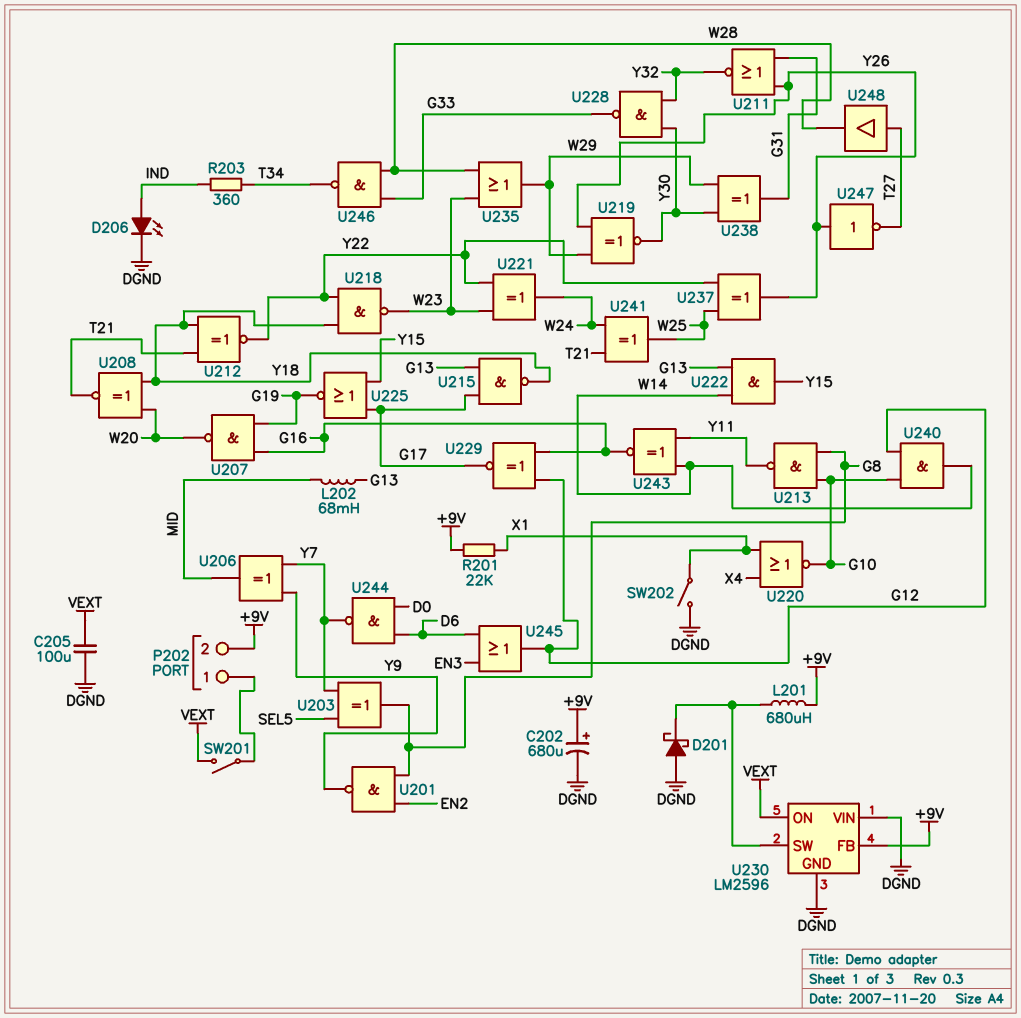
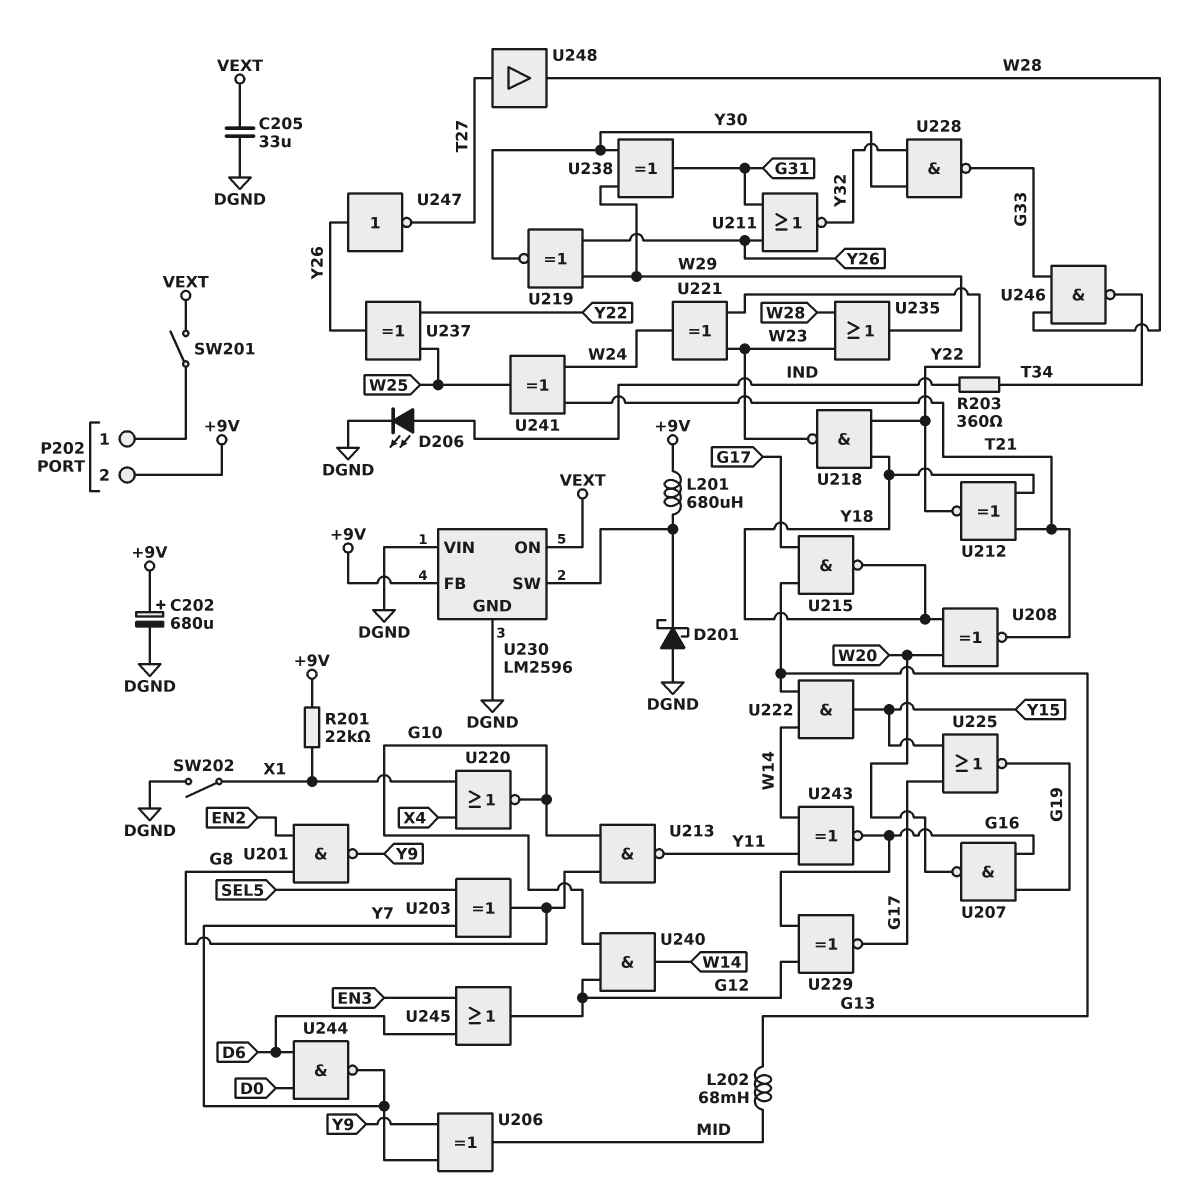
C205: 100uF (DGND, VEXT) -> 33uF (DGND, VEXT)

